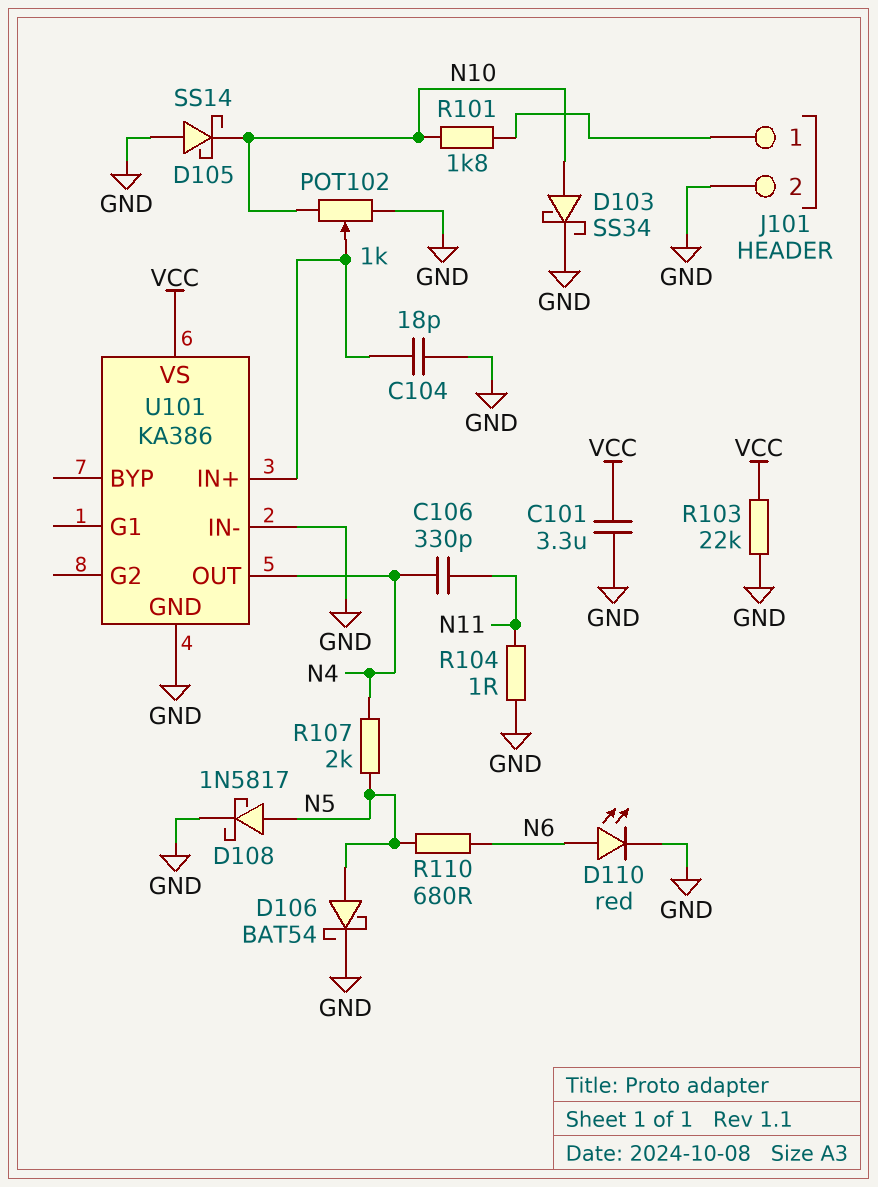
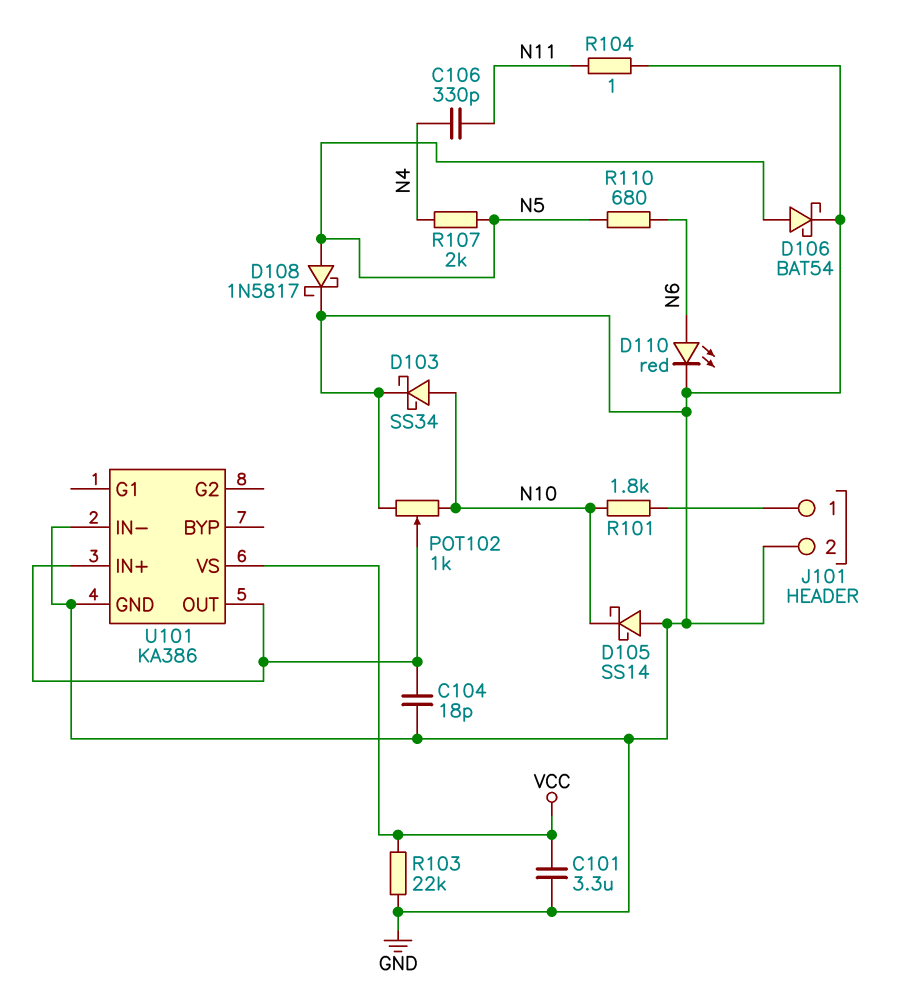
U101 pin OUT: N4 -> U101/IN+

